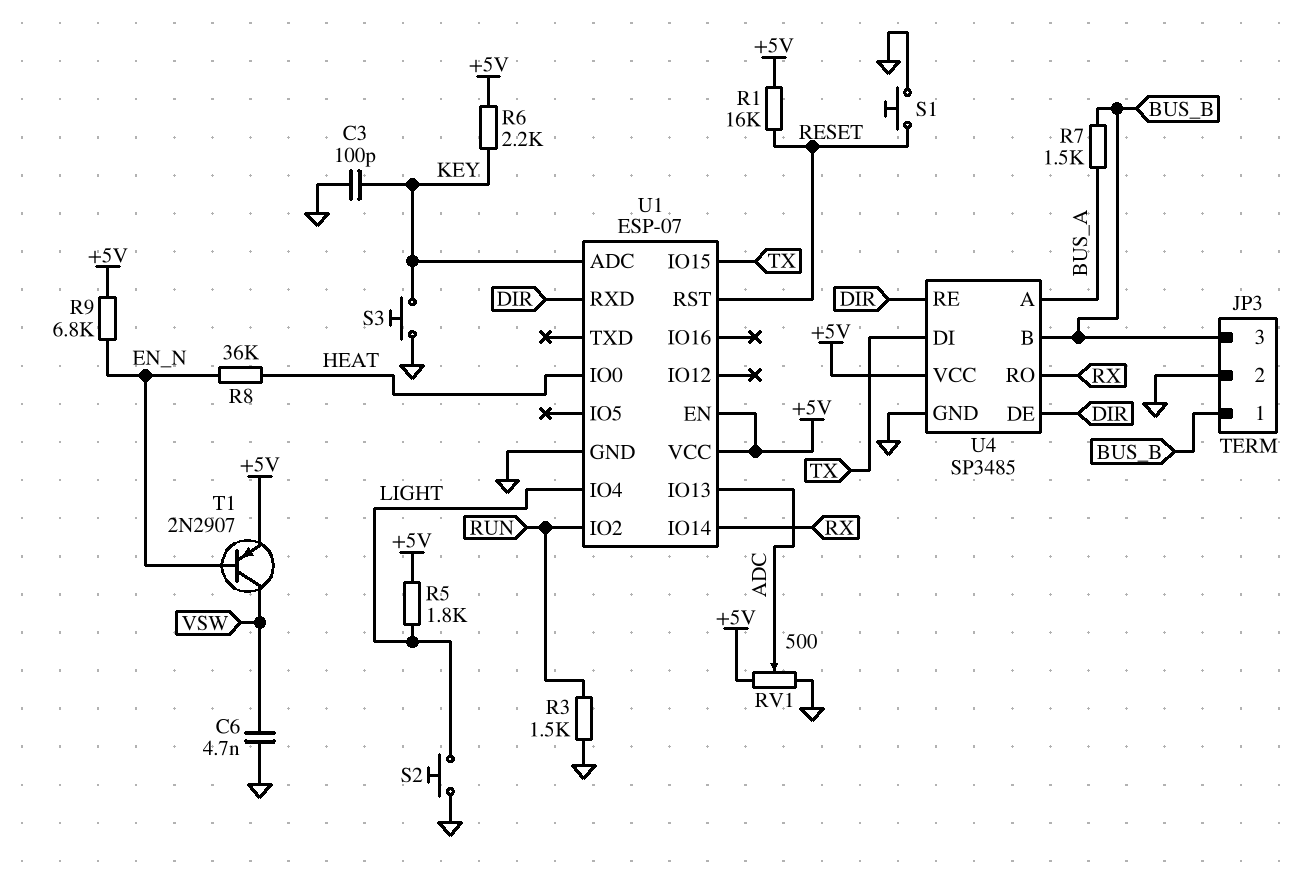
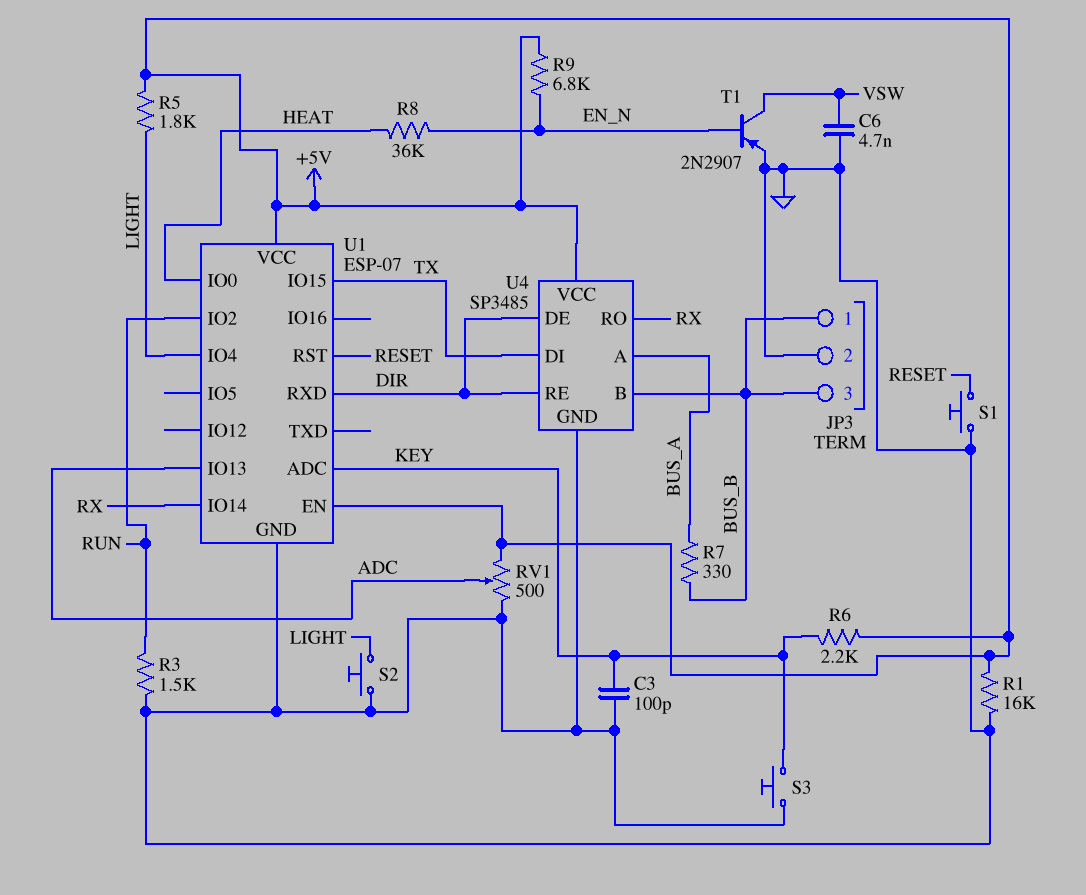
R1: 16k (+5V, RESET) -> 16k (+5V, GND)
R7: 1.5k (BUS_A, BUS_B) -> 330 (BUS_A, BUS_B)
T1: PNP 2N2907 (B EN_N, C VSW, E +5V) -> PNP 2N2907 (B EN_N, C VSW, E GND)

